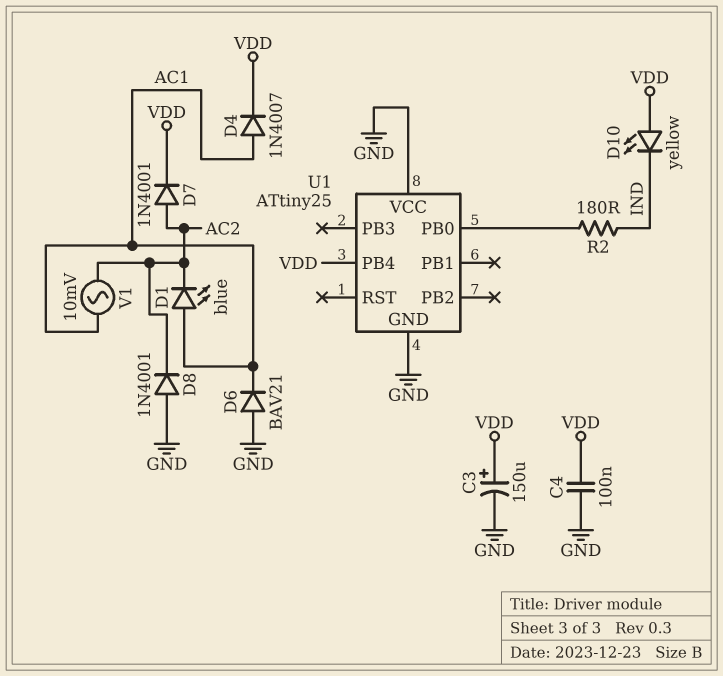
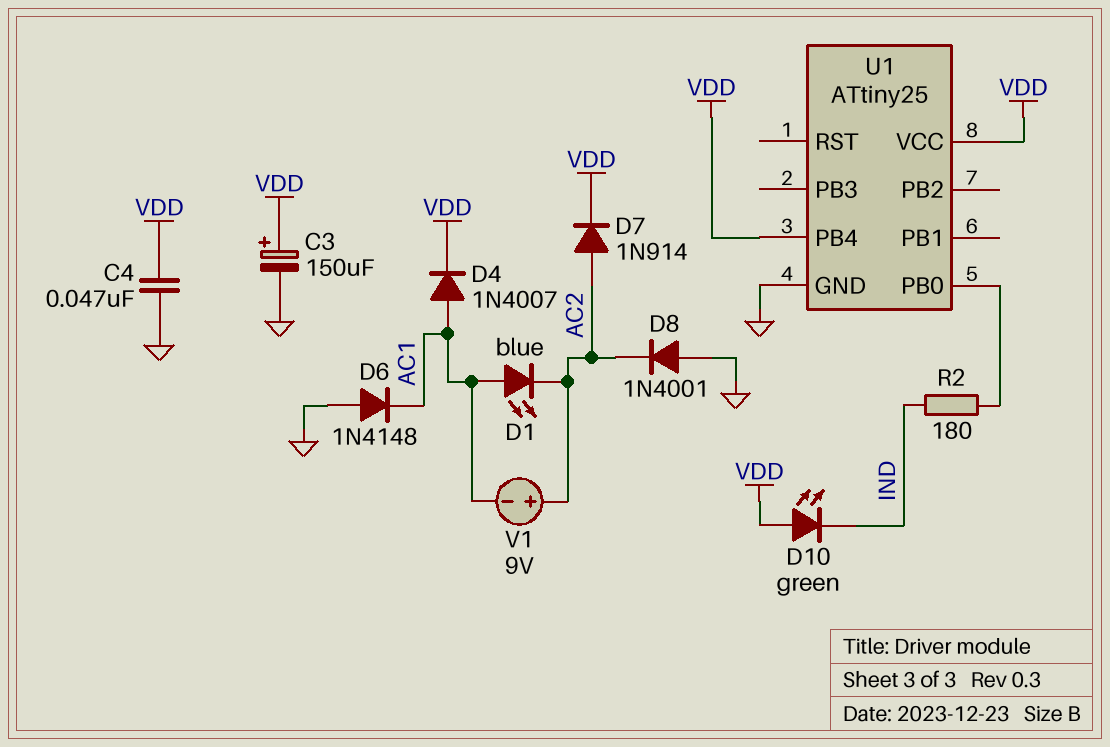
C4: 100nF (GND, VDD) -> 47nF (GND, VDD)
D6: diode BAV21 (A GND, K AC1) -> diode 1N4148 (A GND, K AC1)
D7: diode 1N4001 (A AC2, K VDD) -> diode 1N914 (A AC2, K VDD)
D10: LED yellow (A VDD, K IND) -> LED green (A VDD, K IND)
U1 pin VCC: GND -> VDD
V1: AC 10mV (AC1, AC2) -> 9V (plus AC2, minus AC1)

